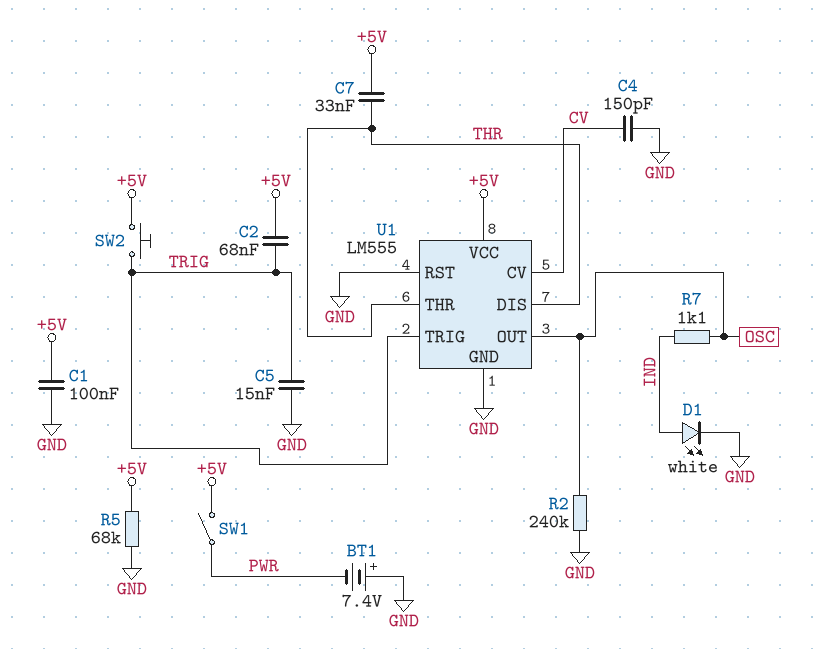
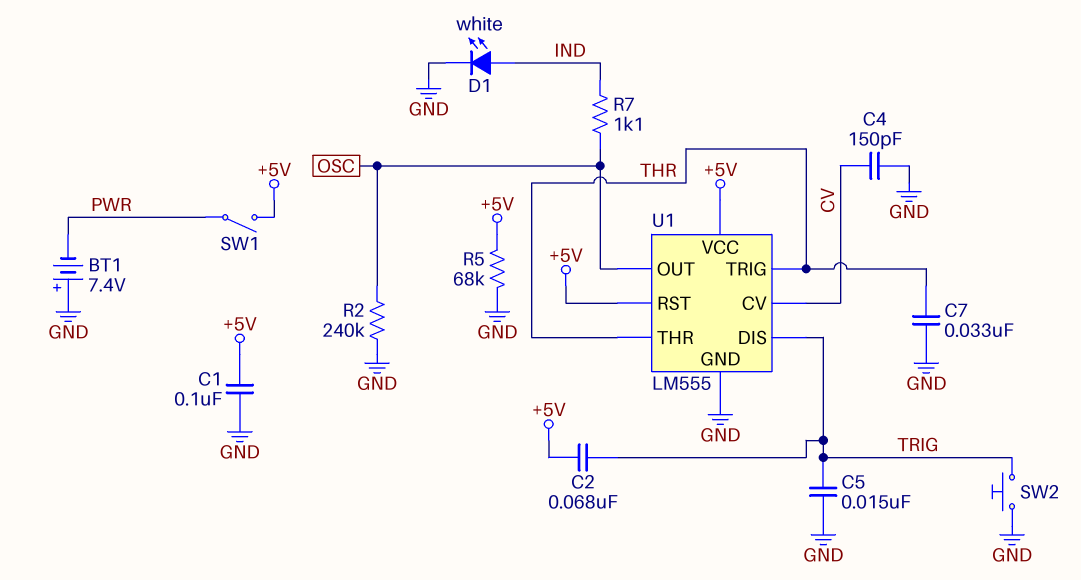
C7: 33nF (+5V, THR) -> 33nF (GND, THR)
SW2: button (+5V, TRIG) -> button (GND, TRIG)
U1 pin DIS: THR -> TRIG
U1 pin RST: GND -> +5V
U1 pin TRIG: TRIG -> THR

